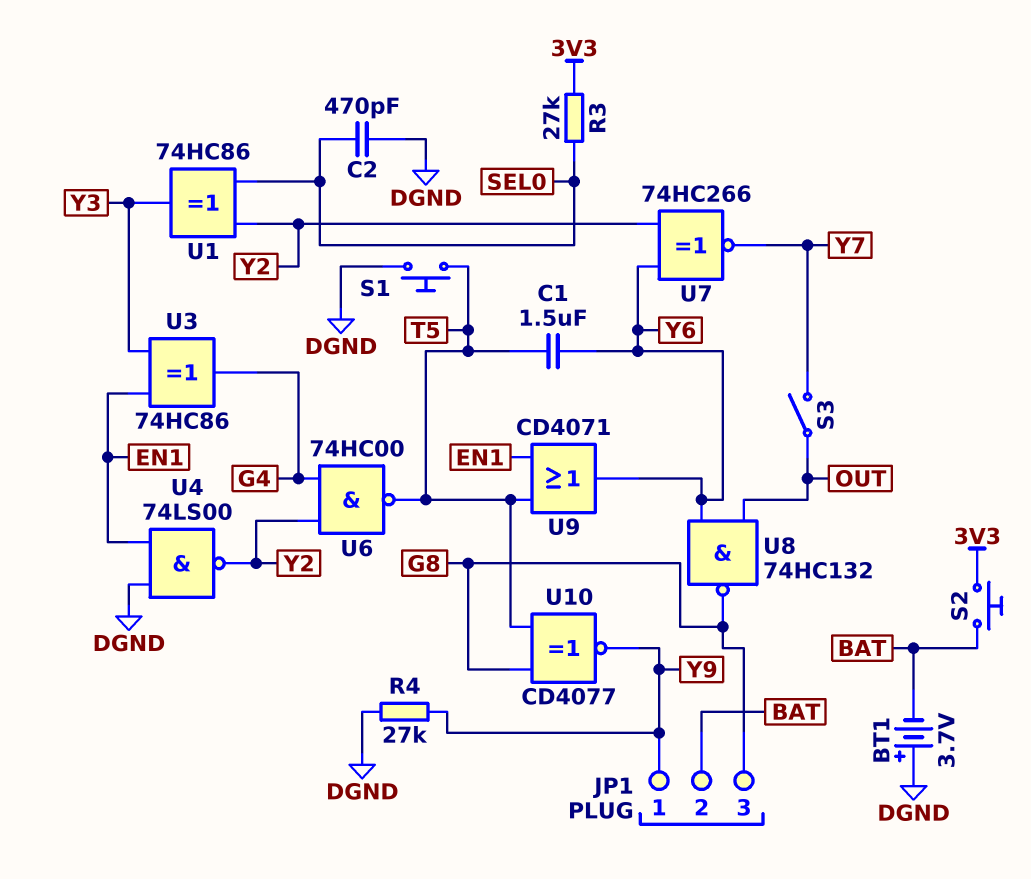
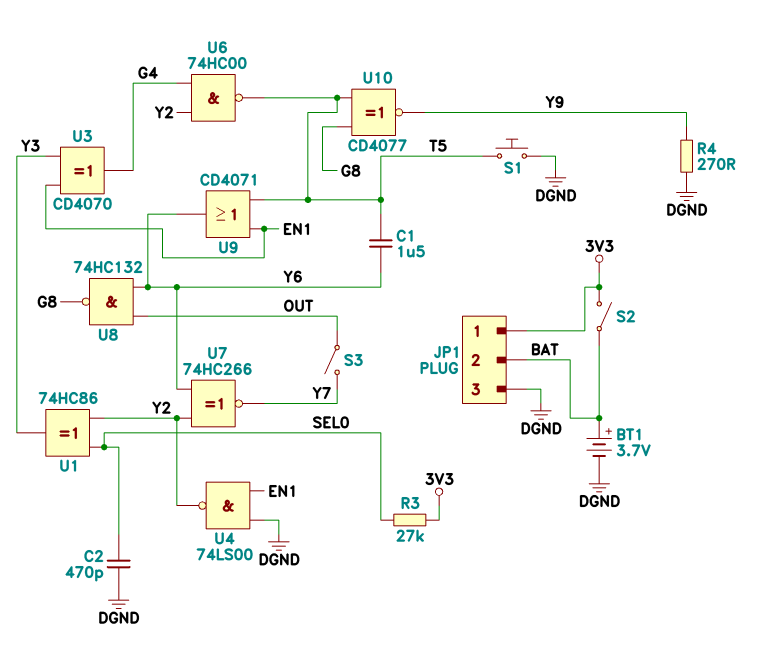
BT1: 3.7V (plus DGND, minus BAT) -> 3.7V (plus BAT, minus DGND)
JP1 pin 1: Y9 -> 3V3
JP1 pin 3: G8 -> DGND
R4: 27k (DGND, Y9) -> 270 (DGND, Y9)
S2: button (3V3, BAT) -> switch (3V3, BAT)
U3: XOR 74HC86 (in EN1, in Y3, out G4) -> XOR CD4070 (in EN1, in Y3, out G4)

